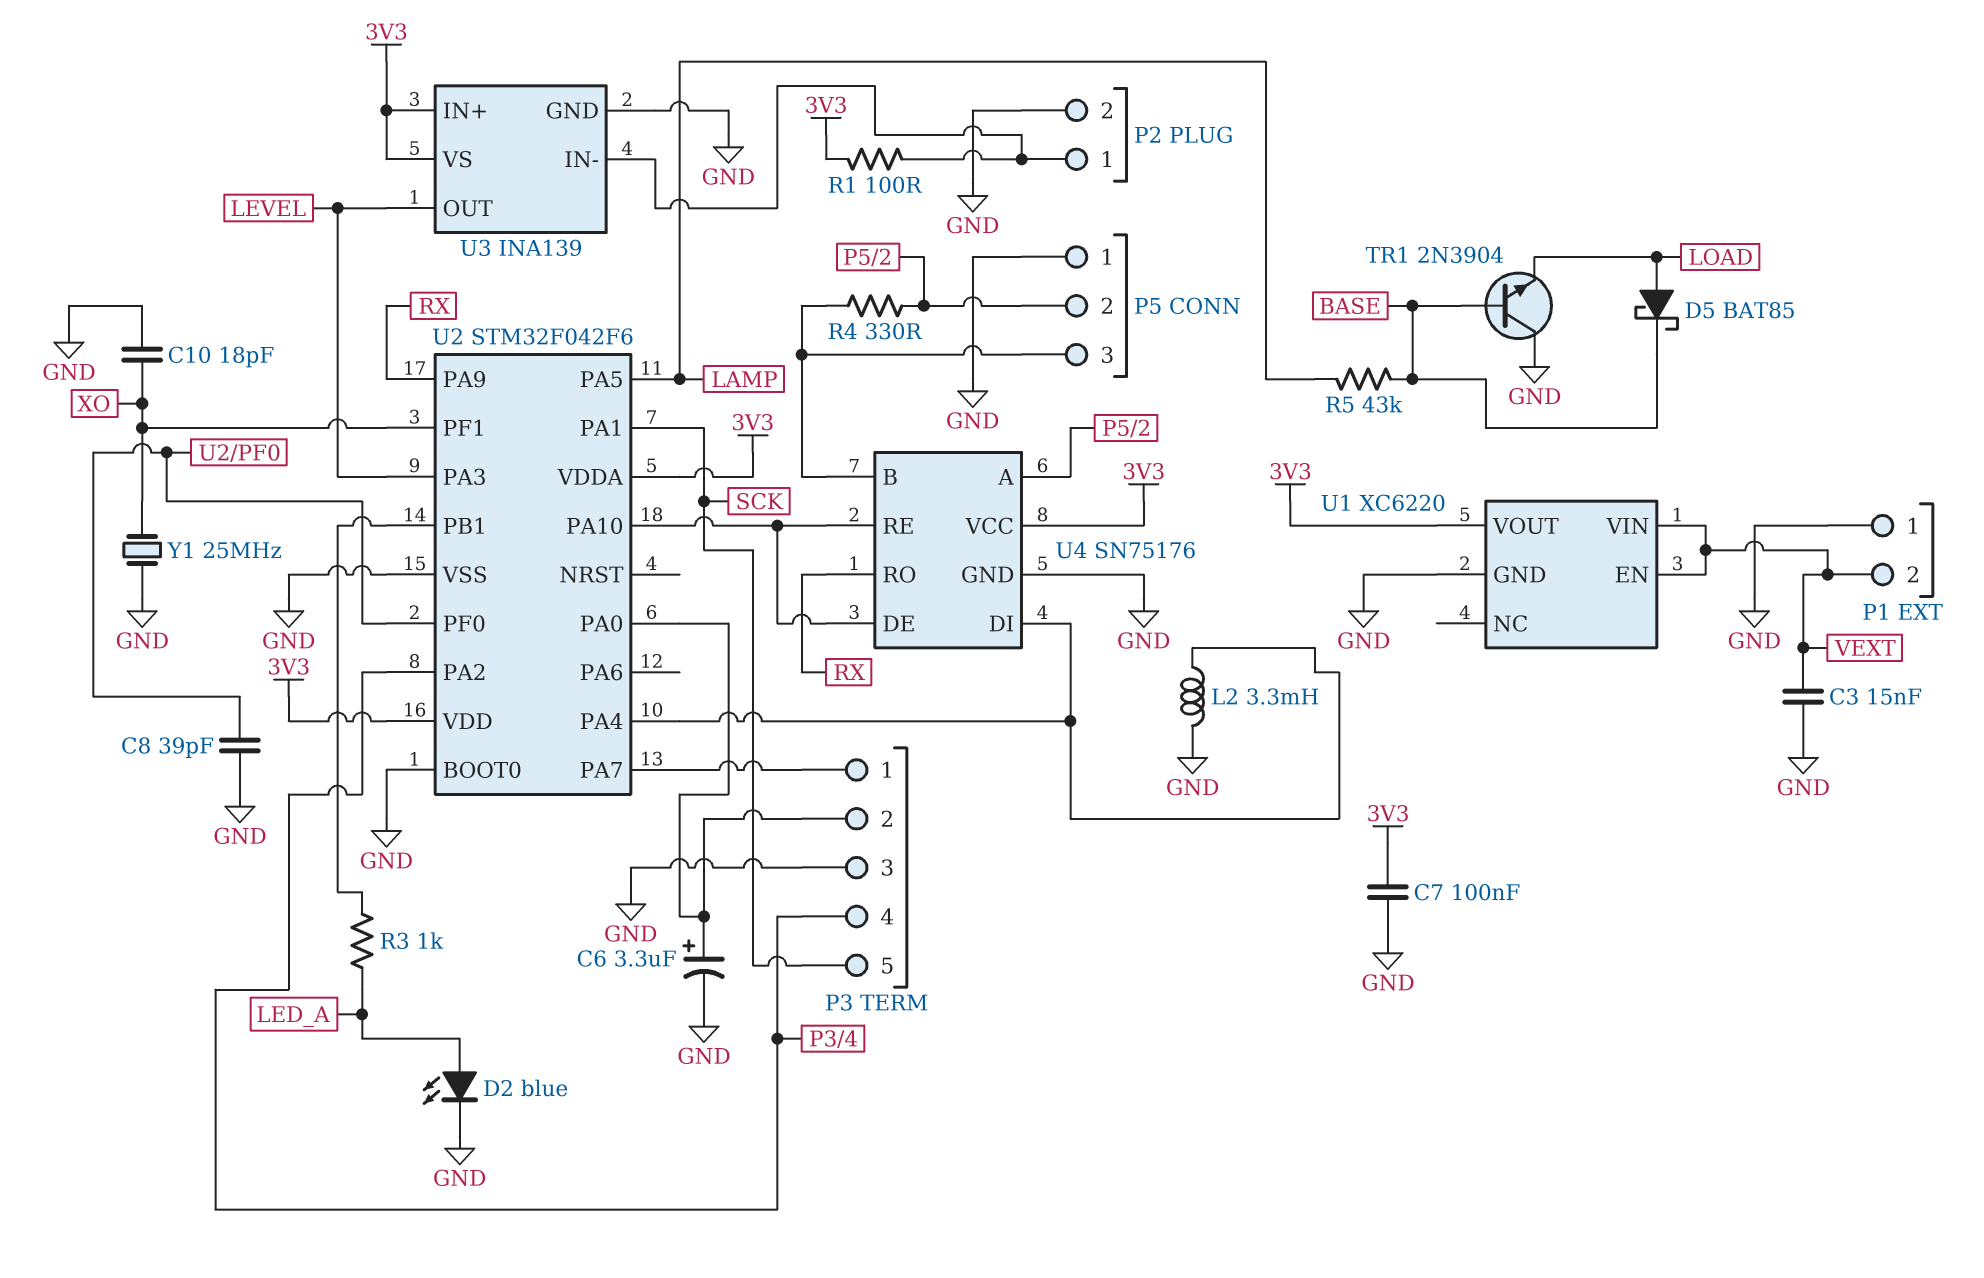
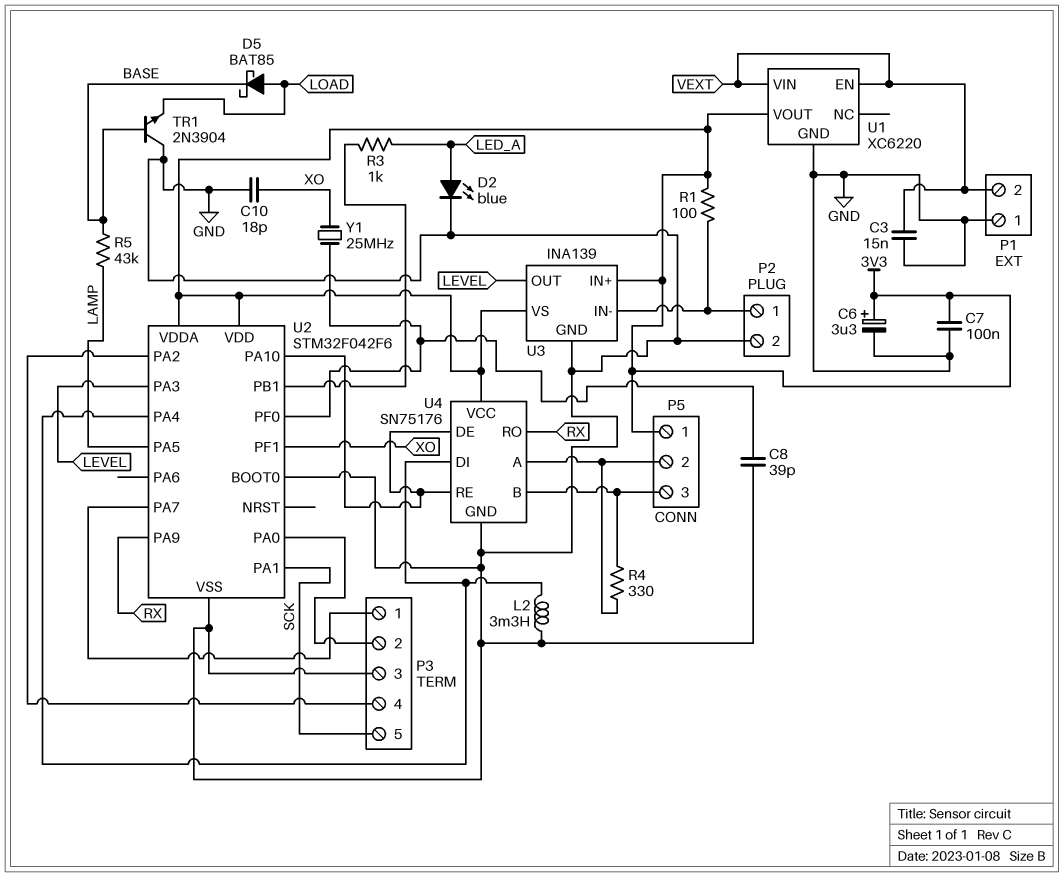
C6: 3.3uF (plus P3/2, minus GND) -> 3.3uF (plus 3V3, minus GND)
P5 pin 1: GND -> 3V3
Y1: 25MHz (GND, XO) -> 25MHz (U2/PF0, XO)

